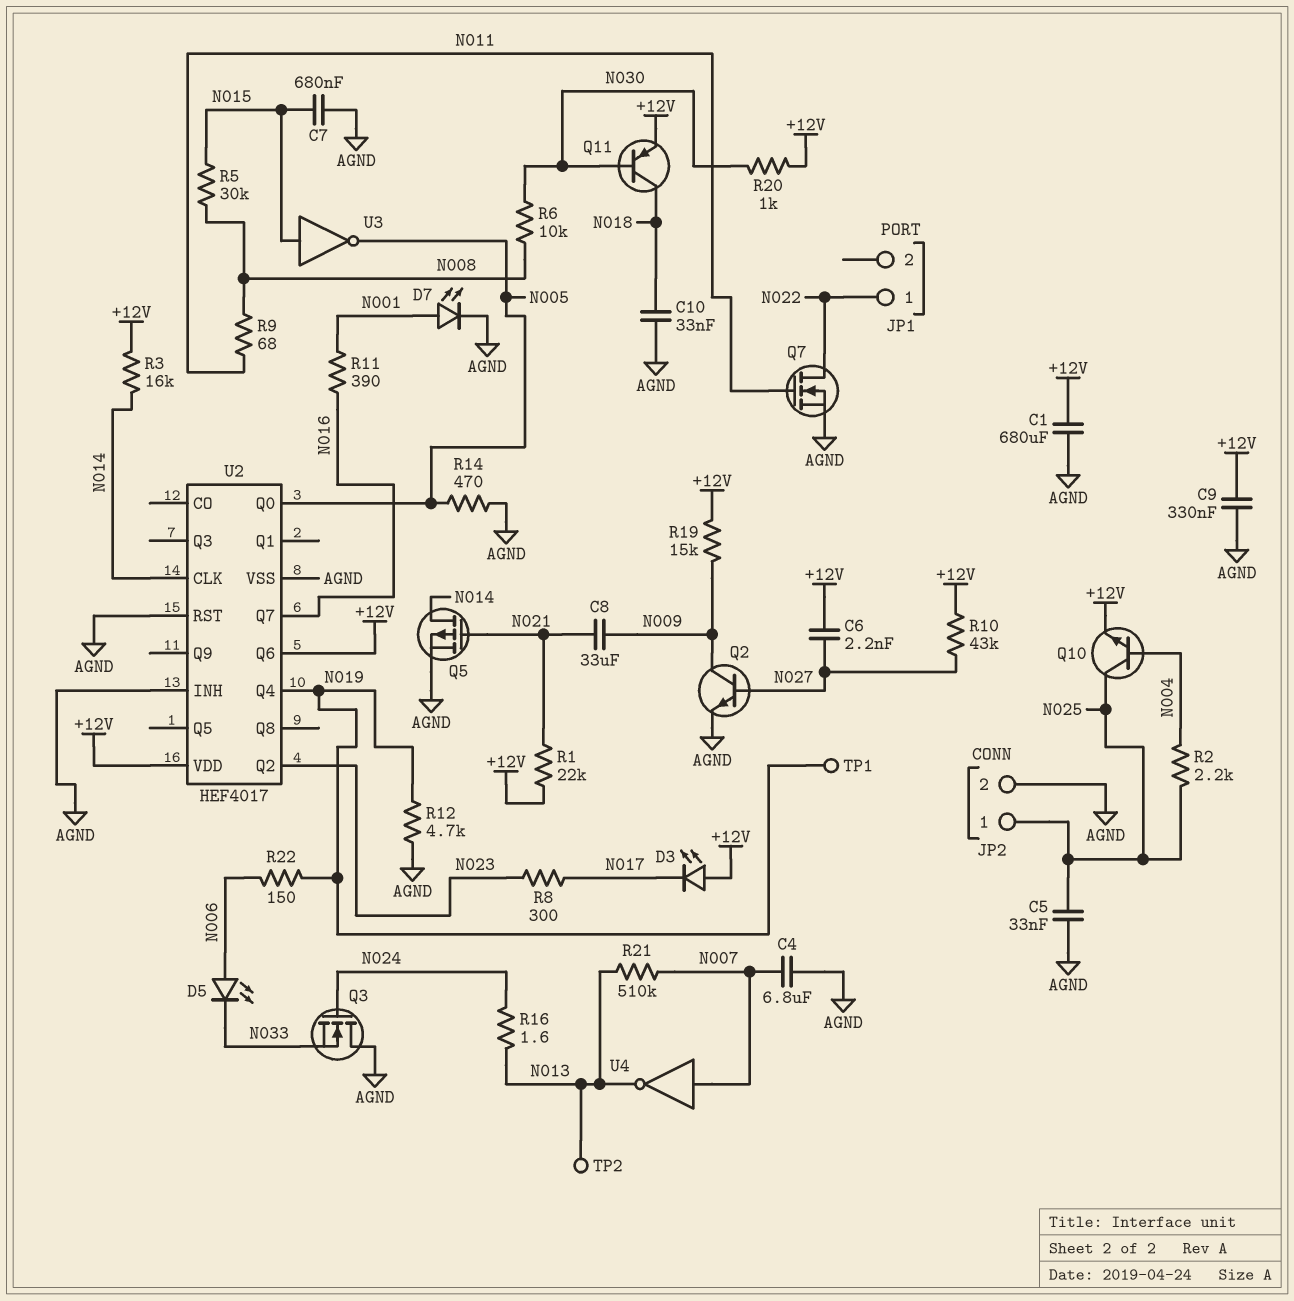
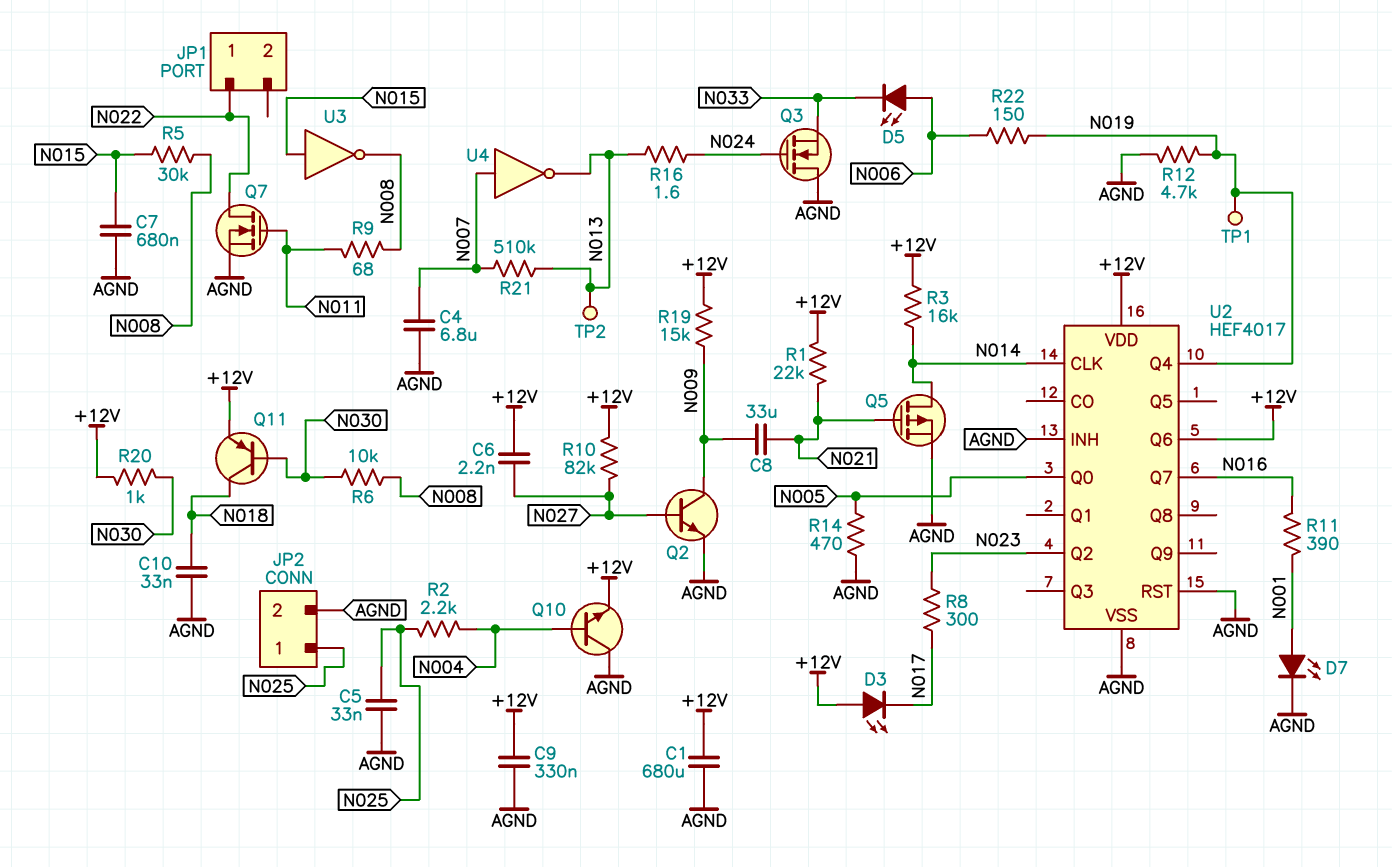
Q10: NPN (B N004, C N025, E +12V) -> NPN (B N004, C AGND, E +12V)
R10: 43k (+12V, N027) -> 82k (+12V, N027)
U3: NOT (in N015, out N005) -> NOT (in N015, out N008)

